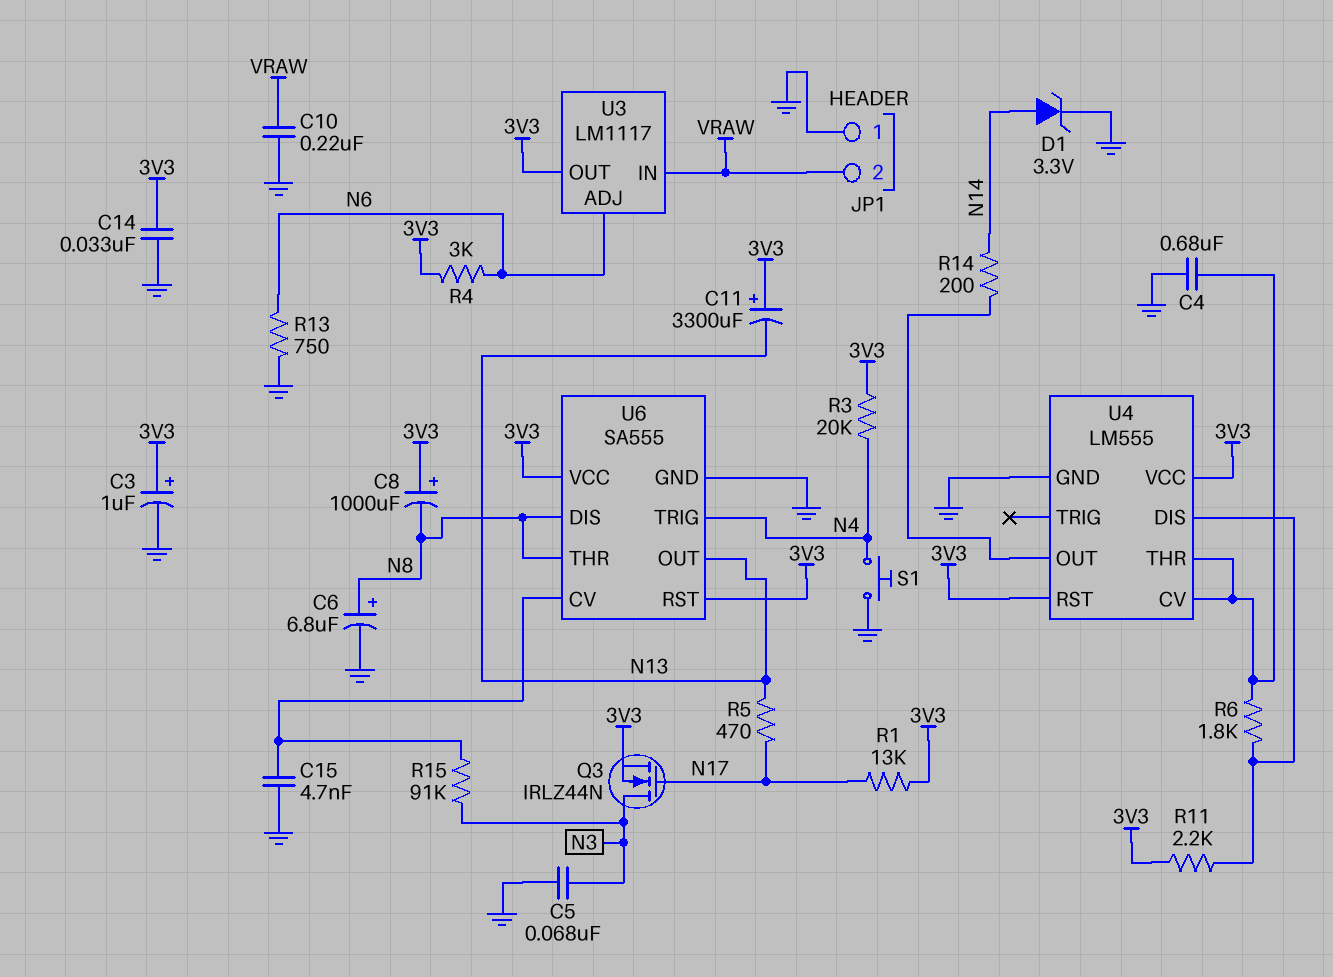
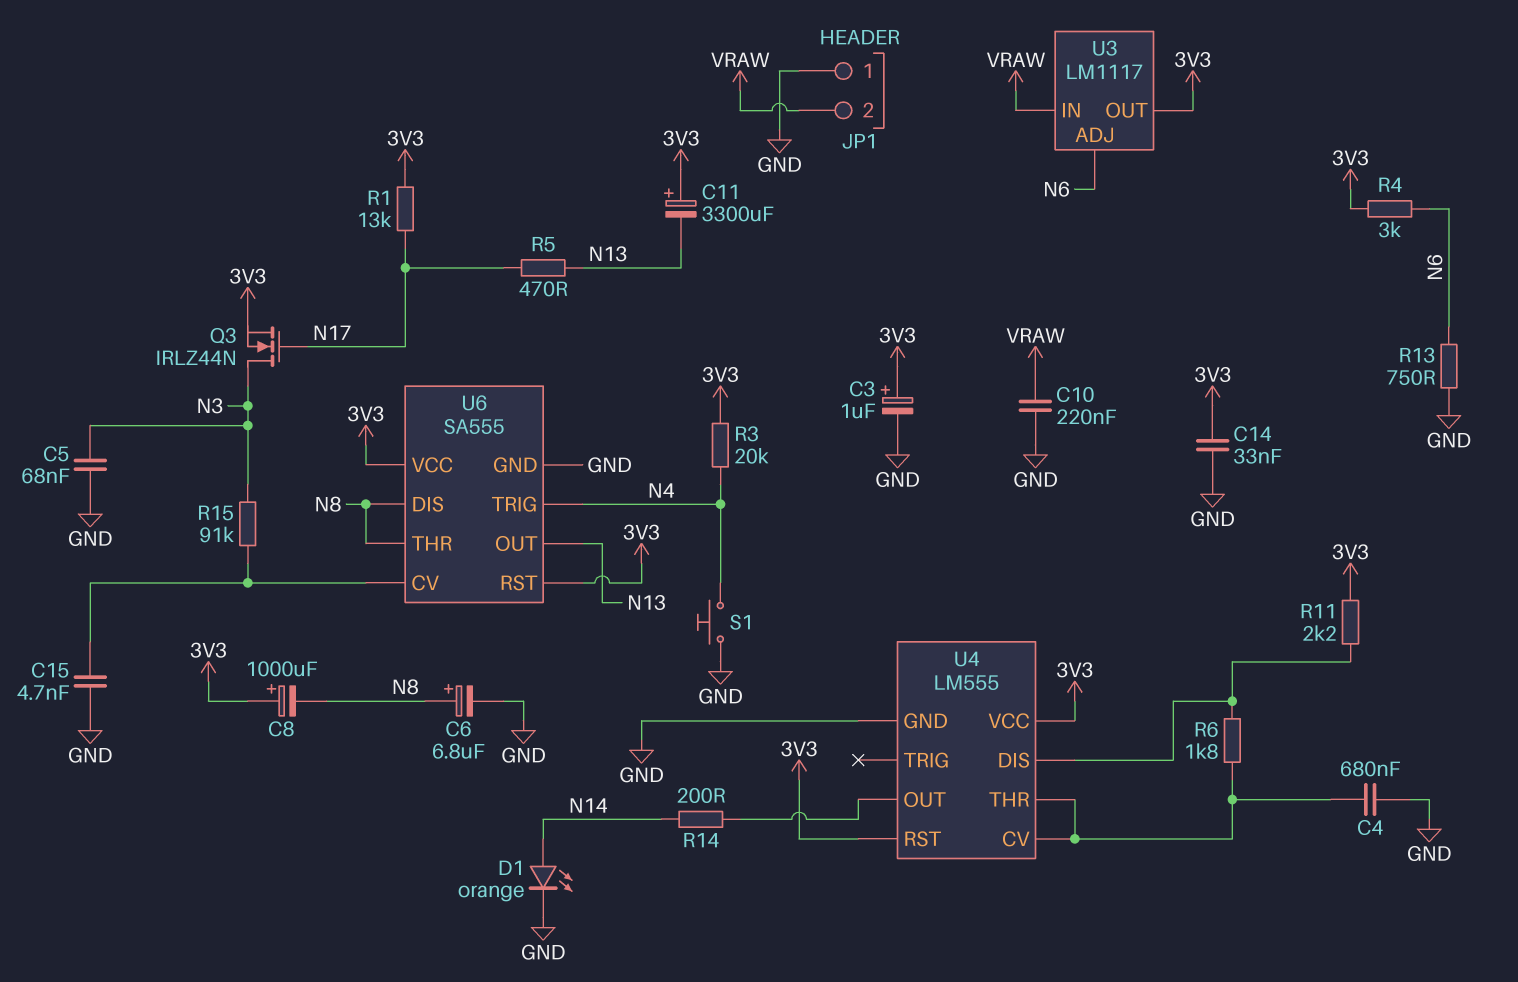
D1: zener 3.3V (A N14, K GND) -> LED orange (A N14, K GND)

